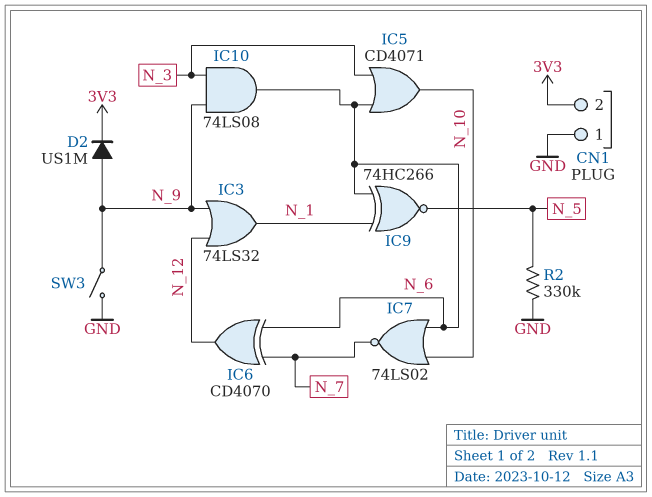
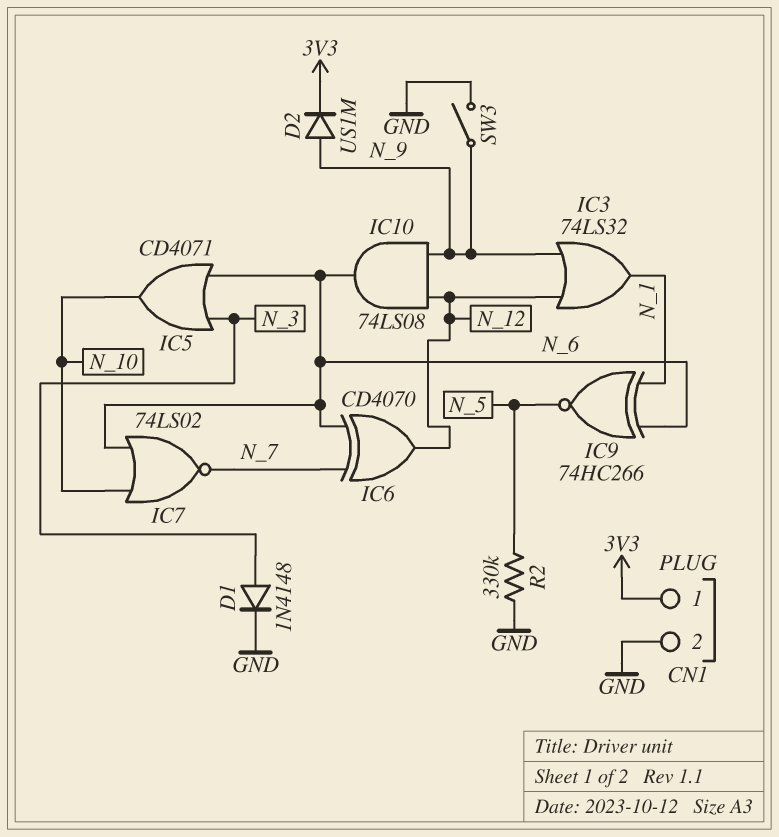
CN1 pin 1: GND -> 3V3
CN1 pin 2: 3V3 -> GND
D1: none -> diode 1N4148 (A N_3, K GND)
IC10: AND 74LS08 (in N_3, in N_9, out N_6) -> AND 74LS08 (in N_9, in N_12, out N_6)

